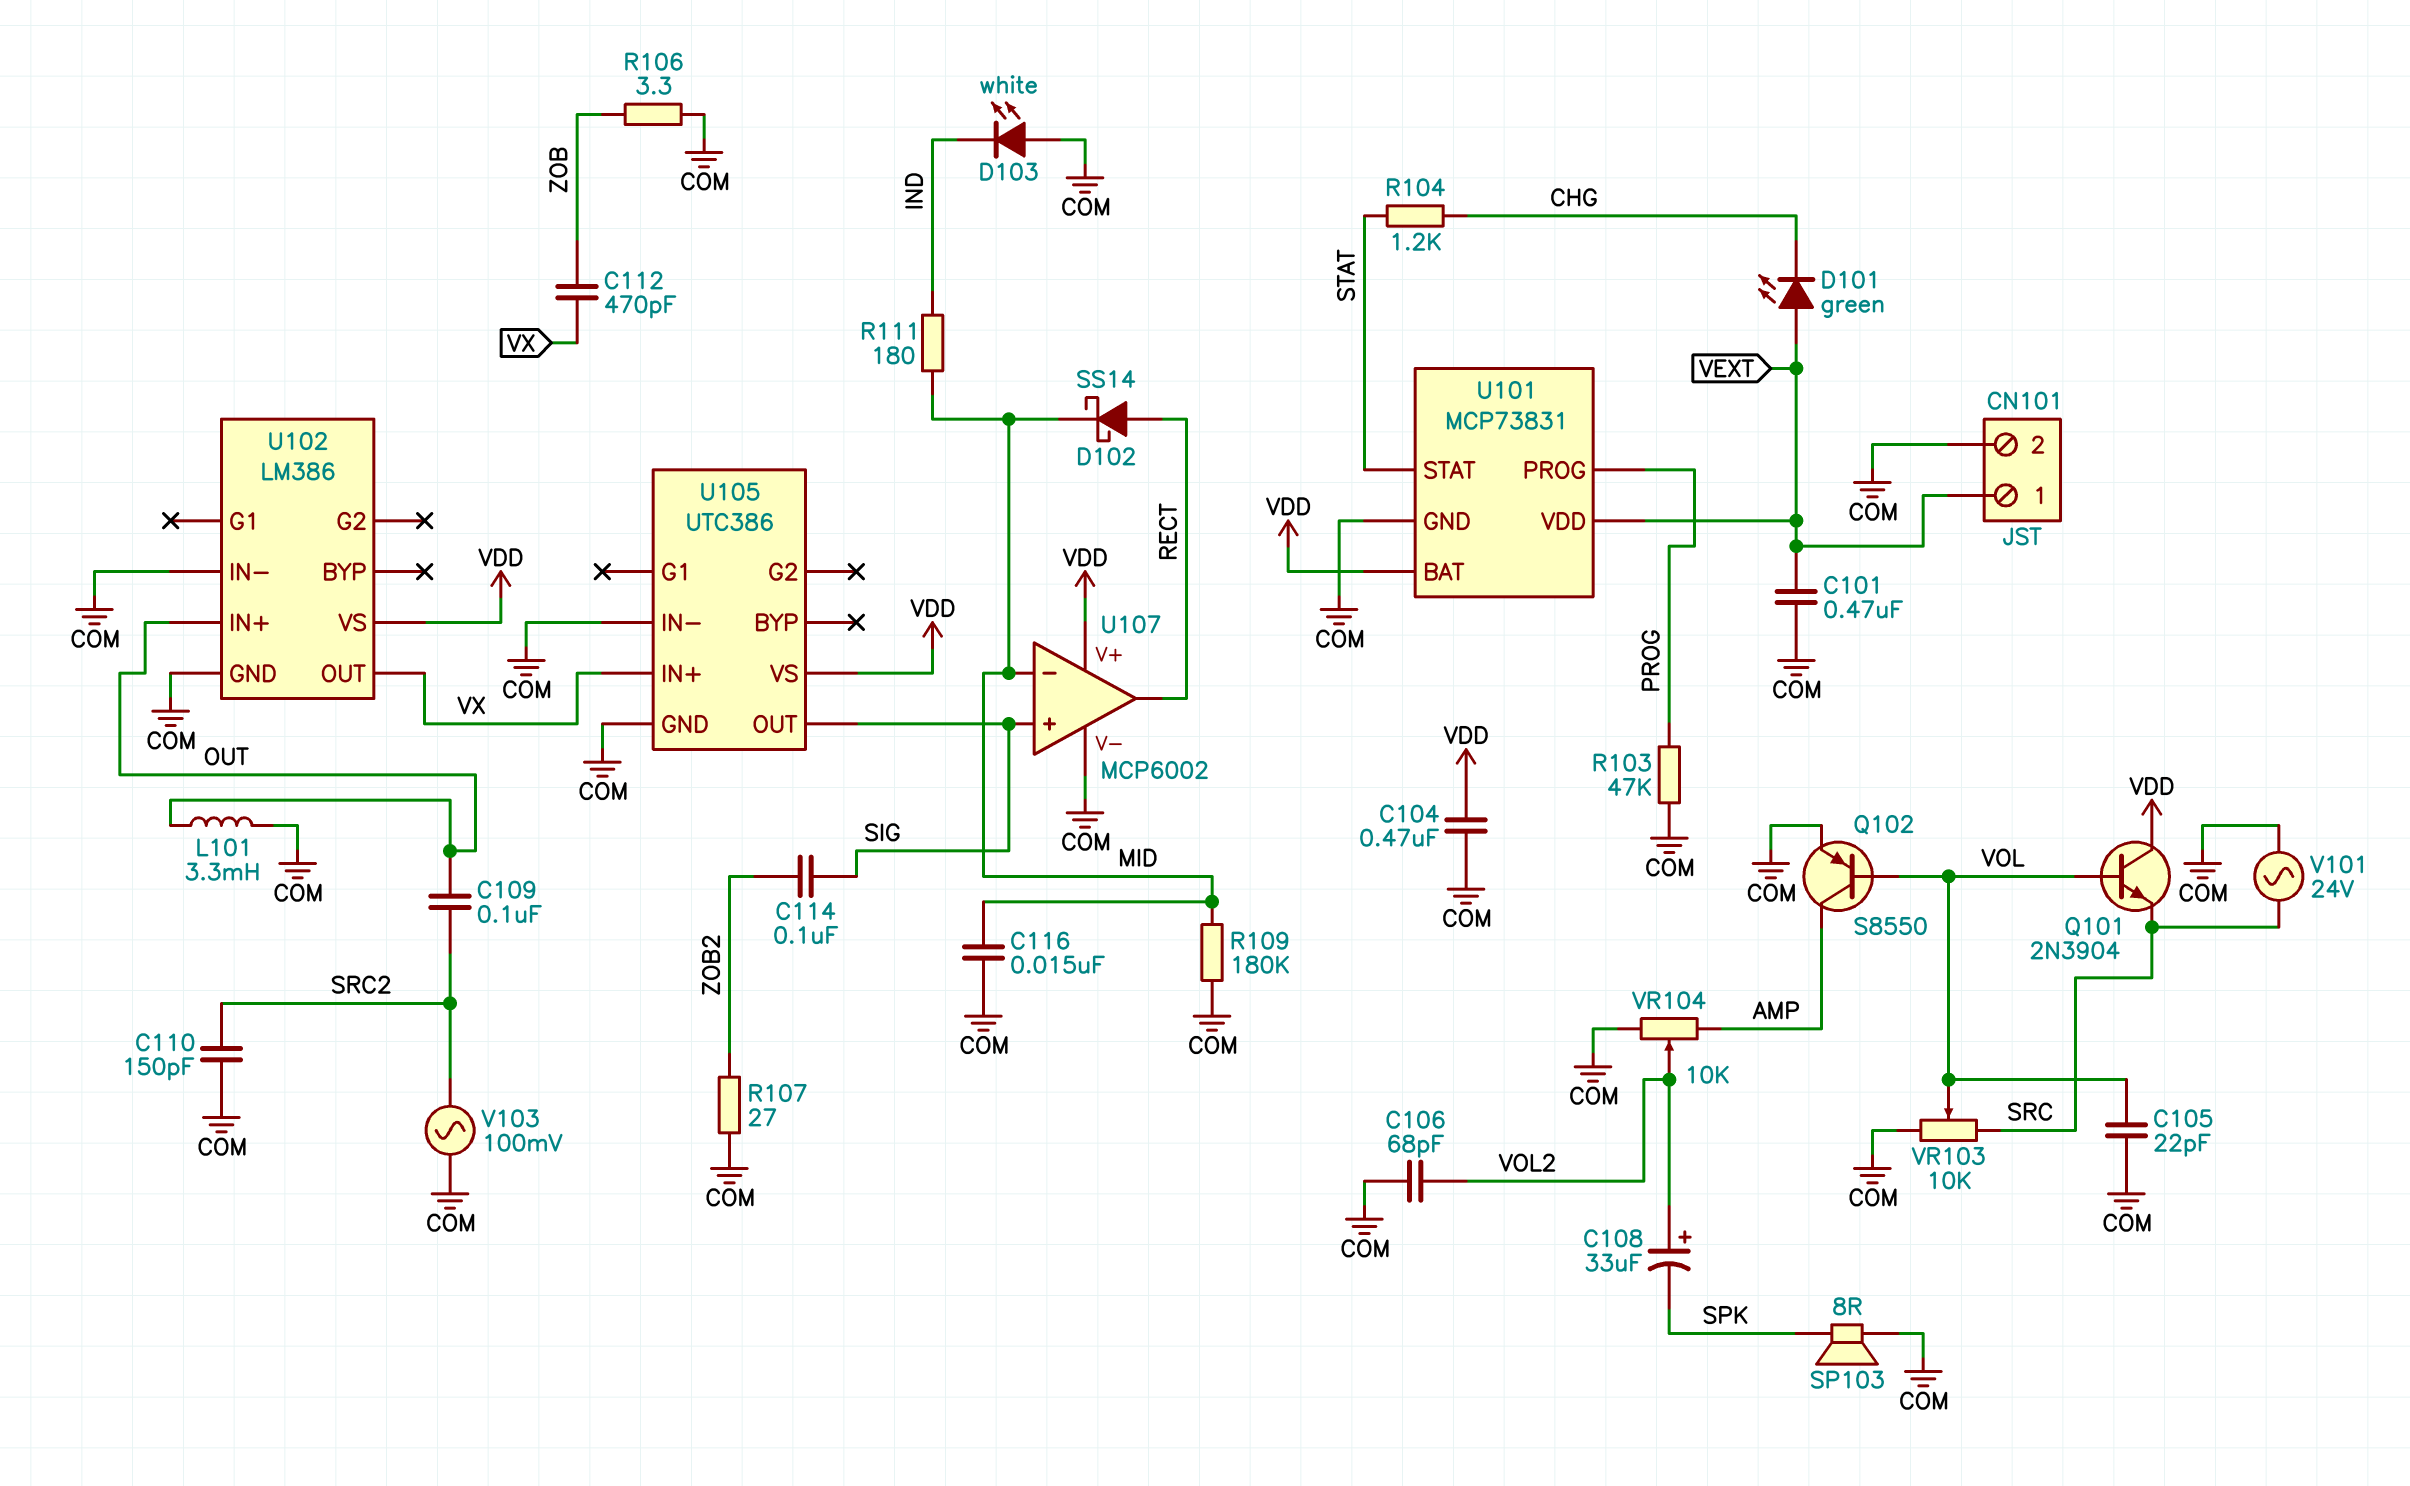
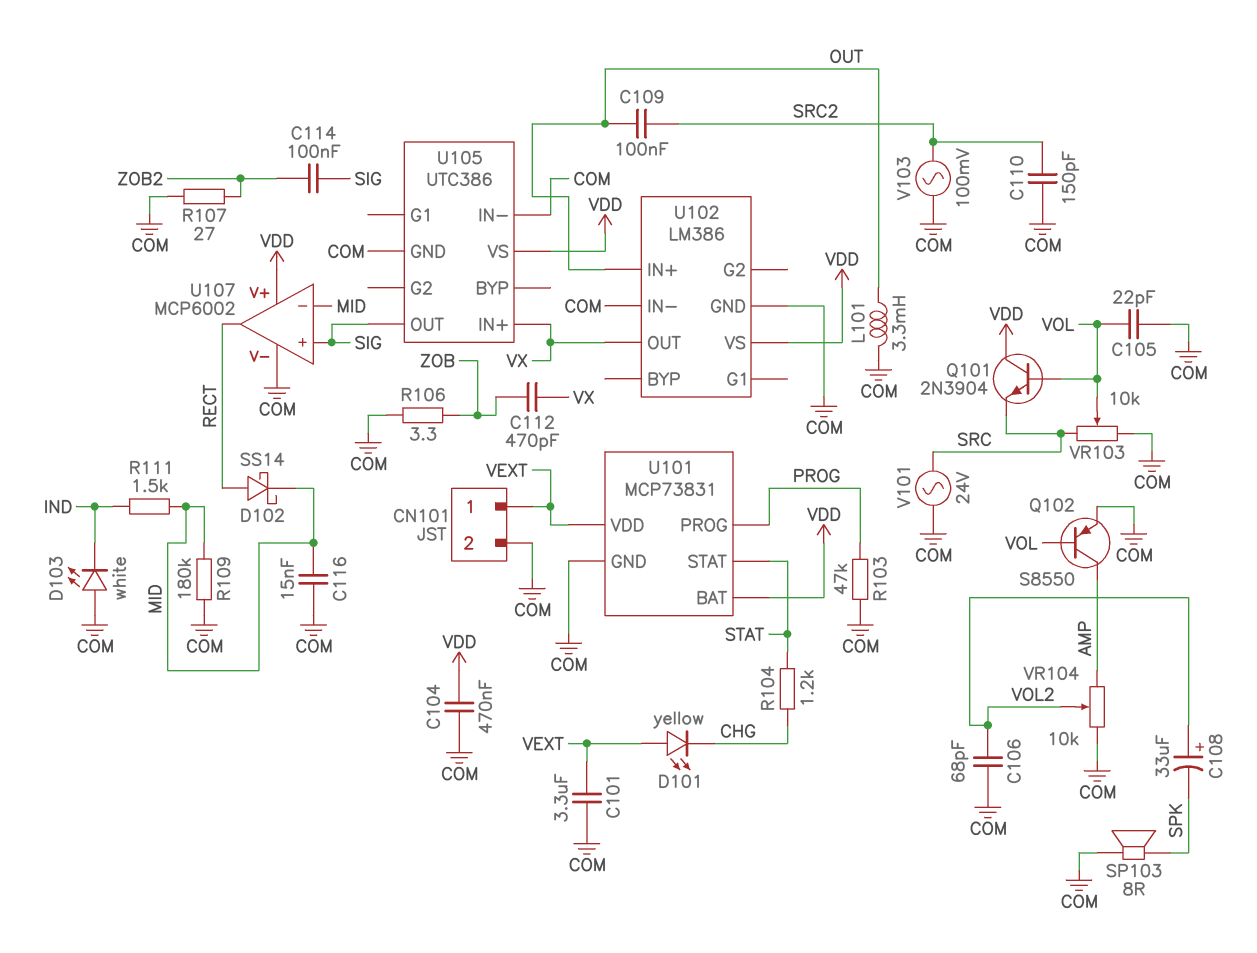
C101: 470nF (COM, VEXT) -> 3.3uF (COM, VEXT)
D101: LED green (A VEXT, K CHG) -> LED yellow (A VEXT, K CHG)
R111: 180 (IND, MID) -> 1.5k (IND, MID)

